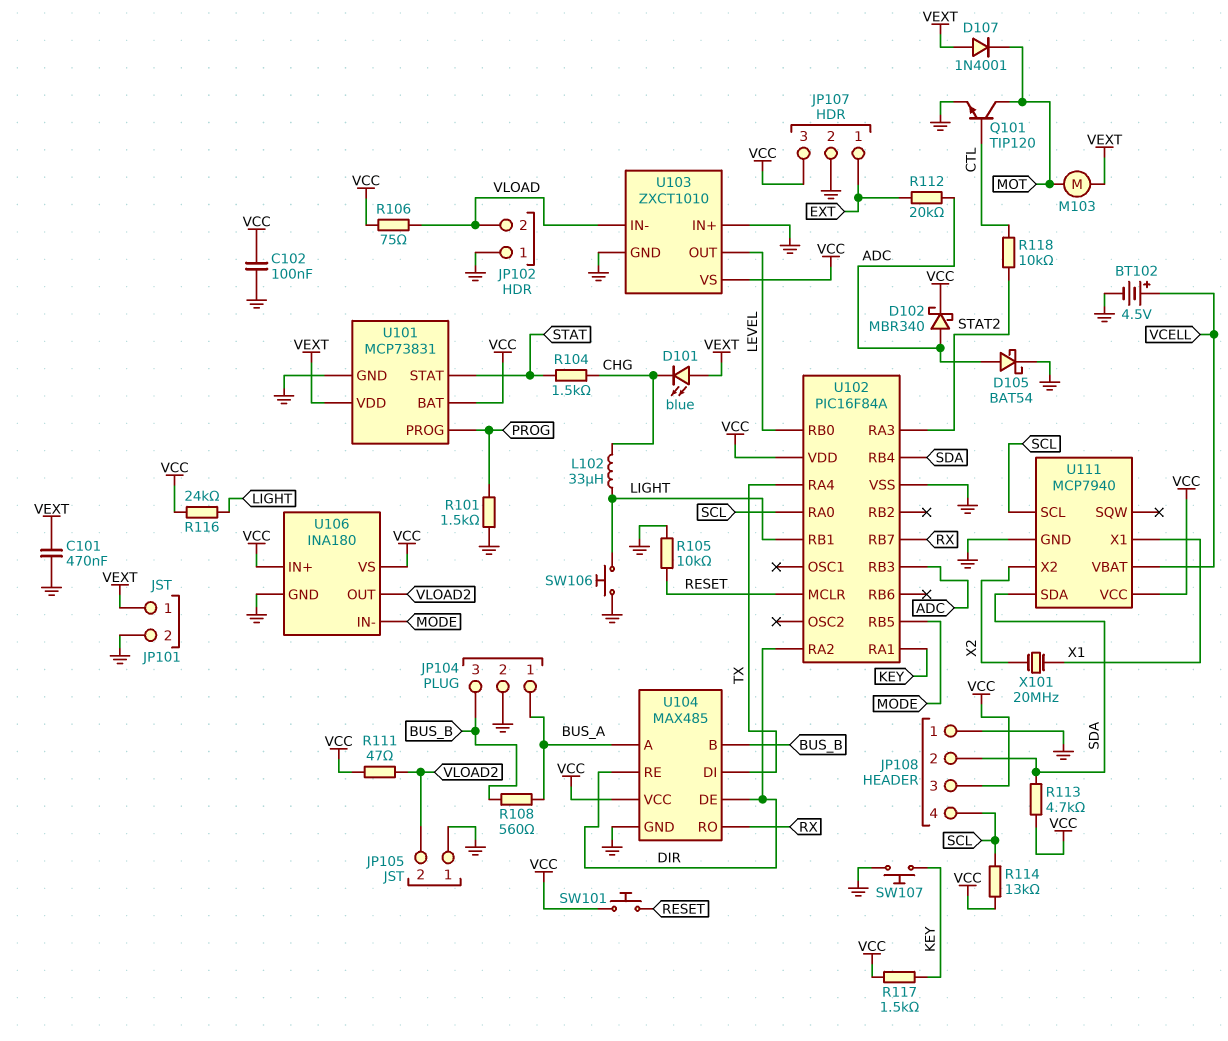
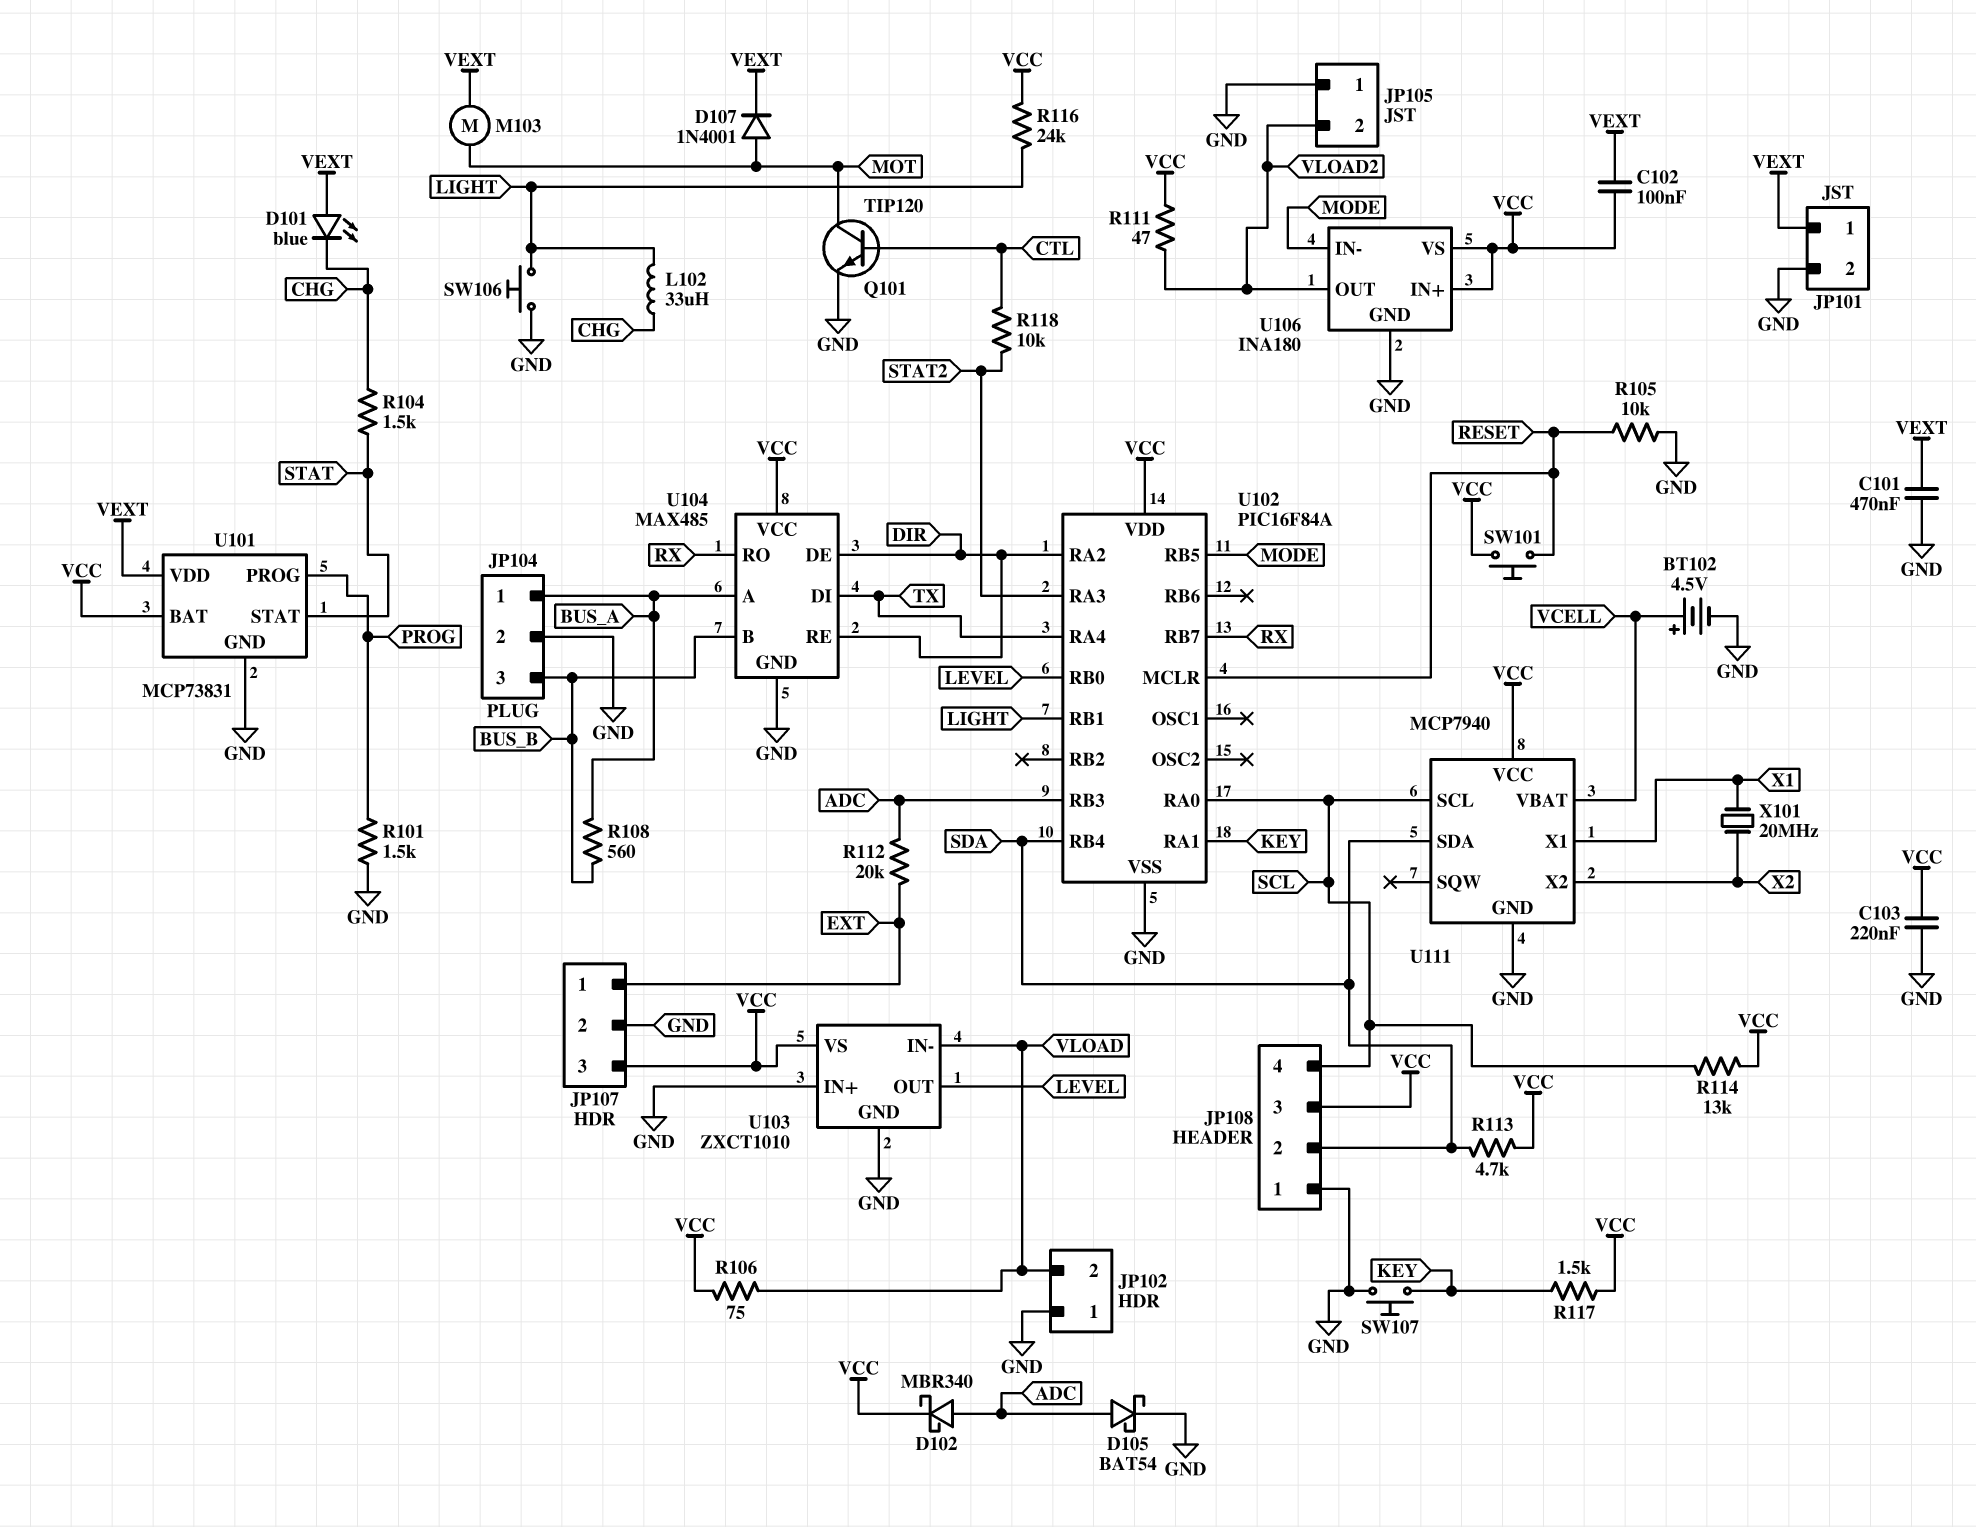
C102: 100nF (GND, VCC) -> 100nF (VCC, VEXT)
C103: none -> 220nF (GND, VCC)
D107: diode 1N4001 (A VEXT, K MOT) -> diode 1N4001 (A MOT, K VEXT)

